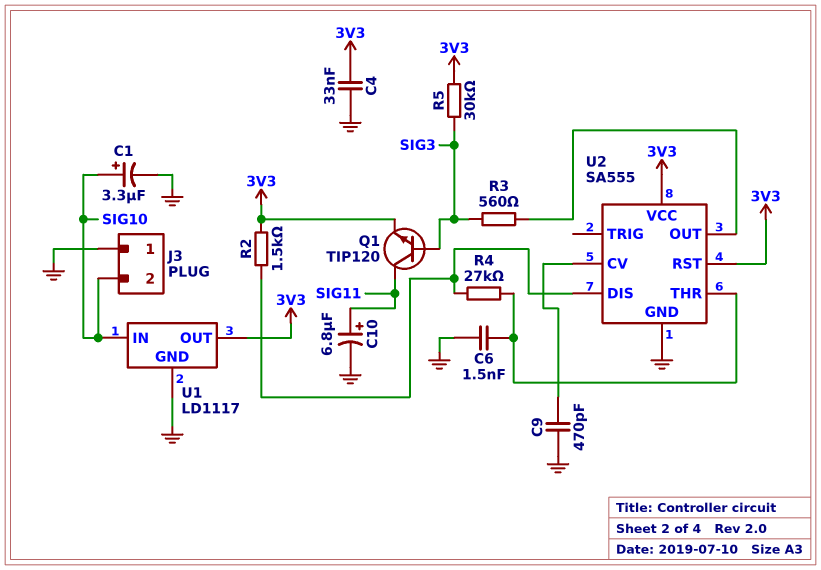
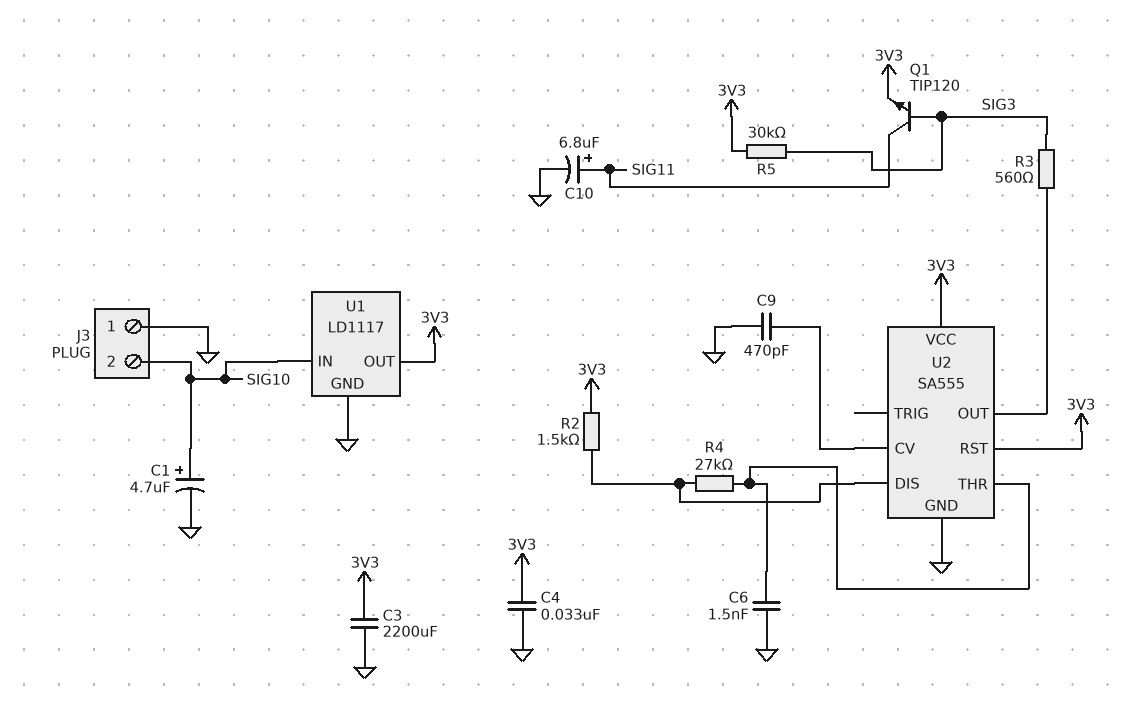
C1: 3.3uF (plus SIG10, minus GND) -> 4.7uF (plus SIG10, minus GND)
C3: none -> 2200uF (3V3, GND)

